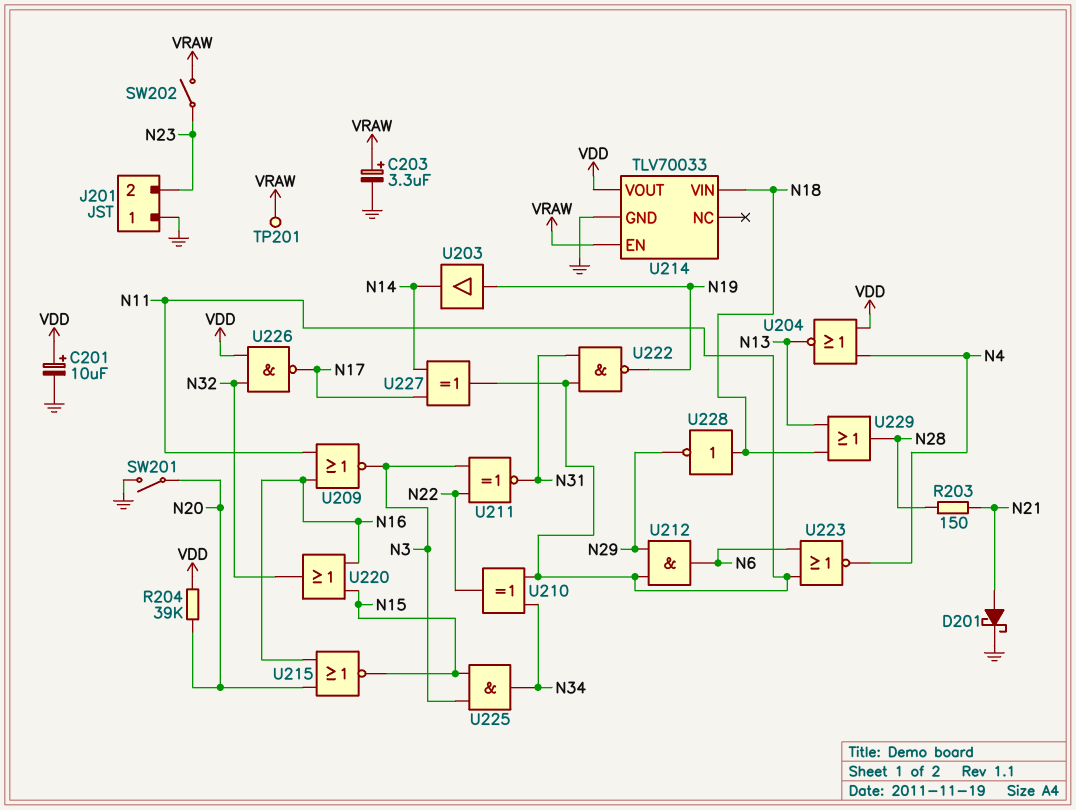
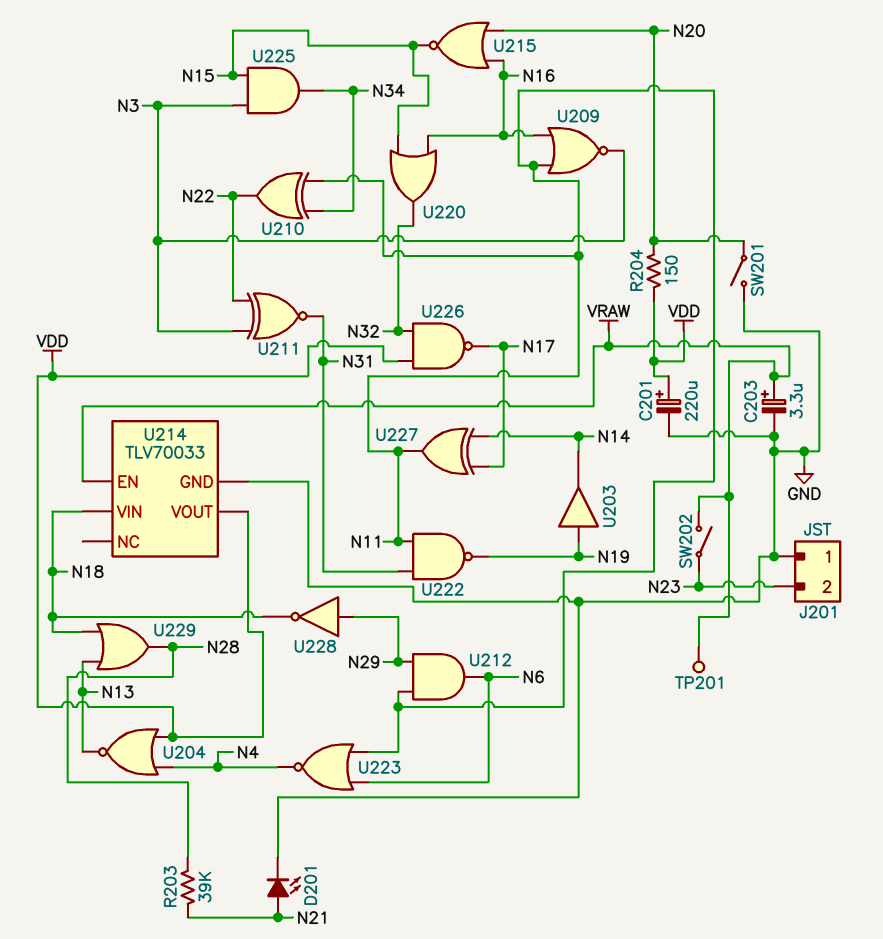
C201: 10uF (plus VDD, minus GND) -> 220uF (plus VDD, minus GND)
D201: schottky (A N21, K GND) -> LED (A N21, K GND)
R203: 150 (N21, N28) -> 39k (N21, N28)
R204: 39k (N20, VDD) -> 150 (N20, VDD)
U228: NOT (in N18, out N29) -> NOT (in N29, out N18)

